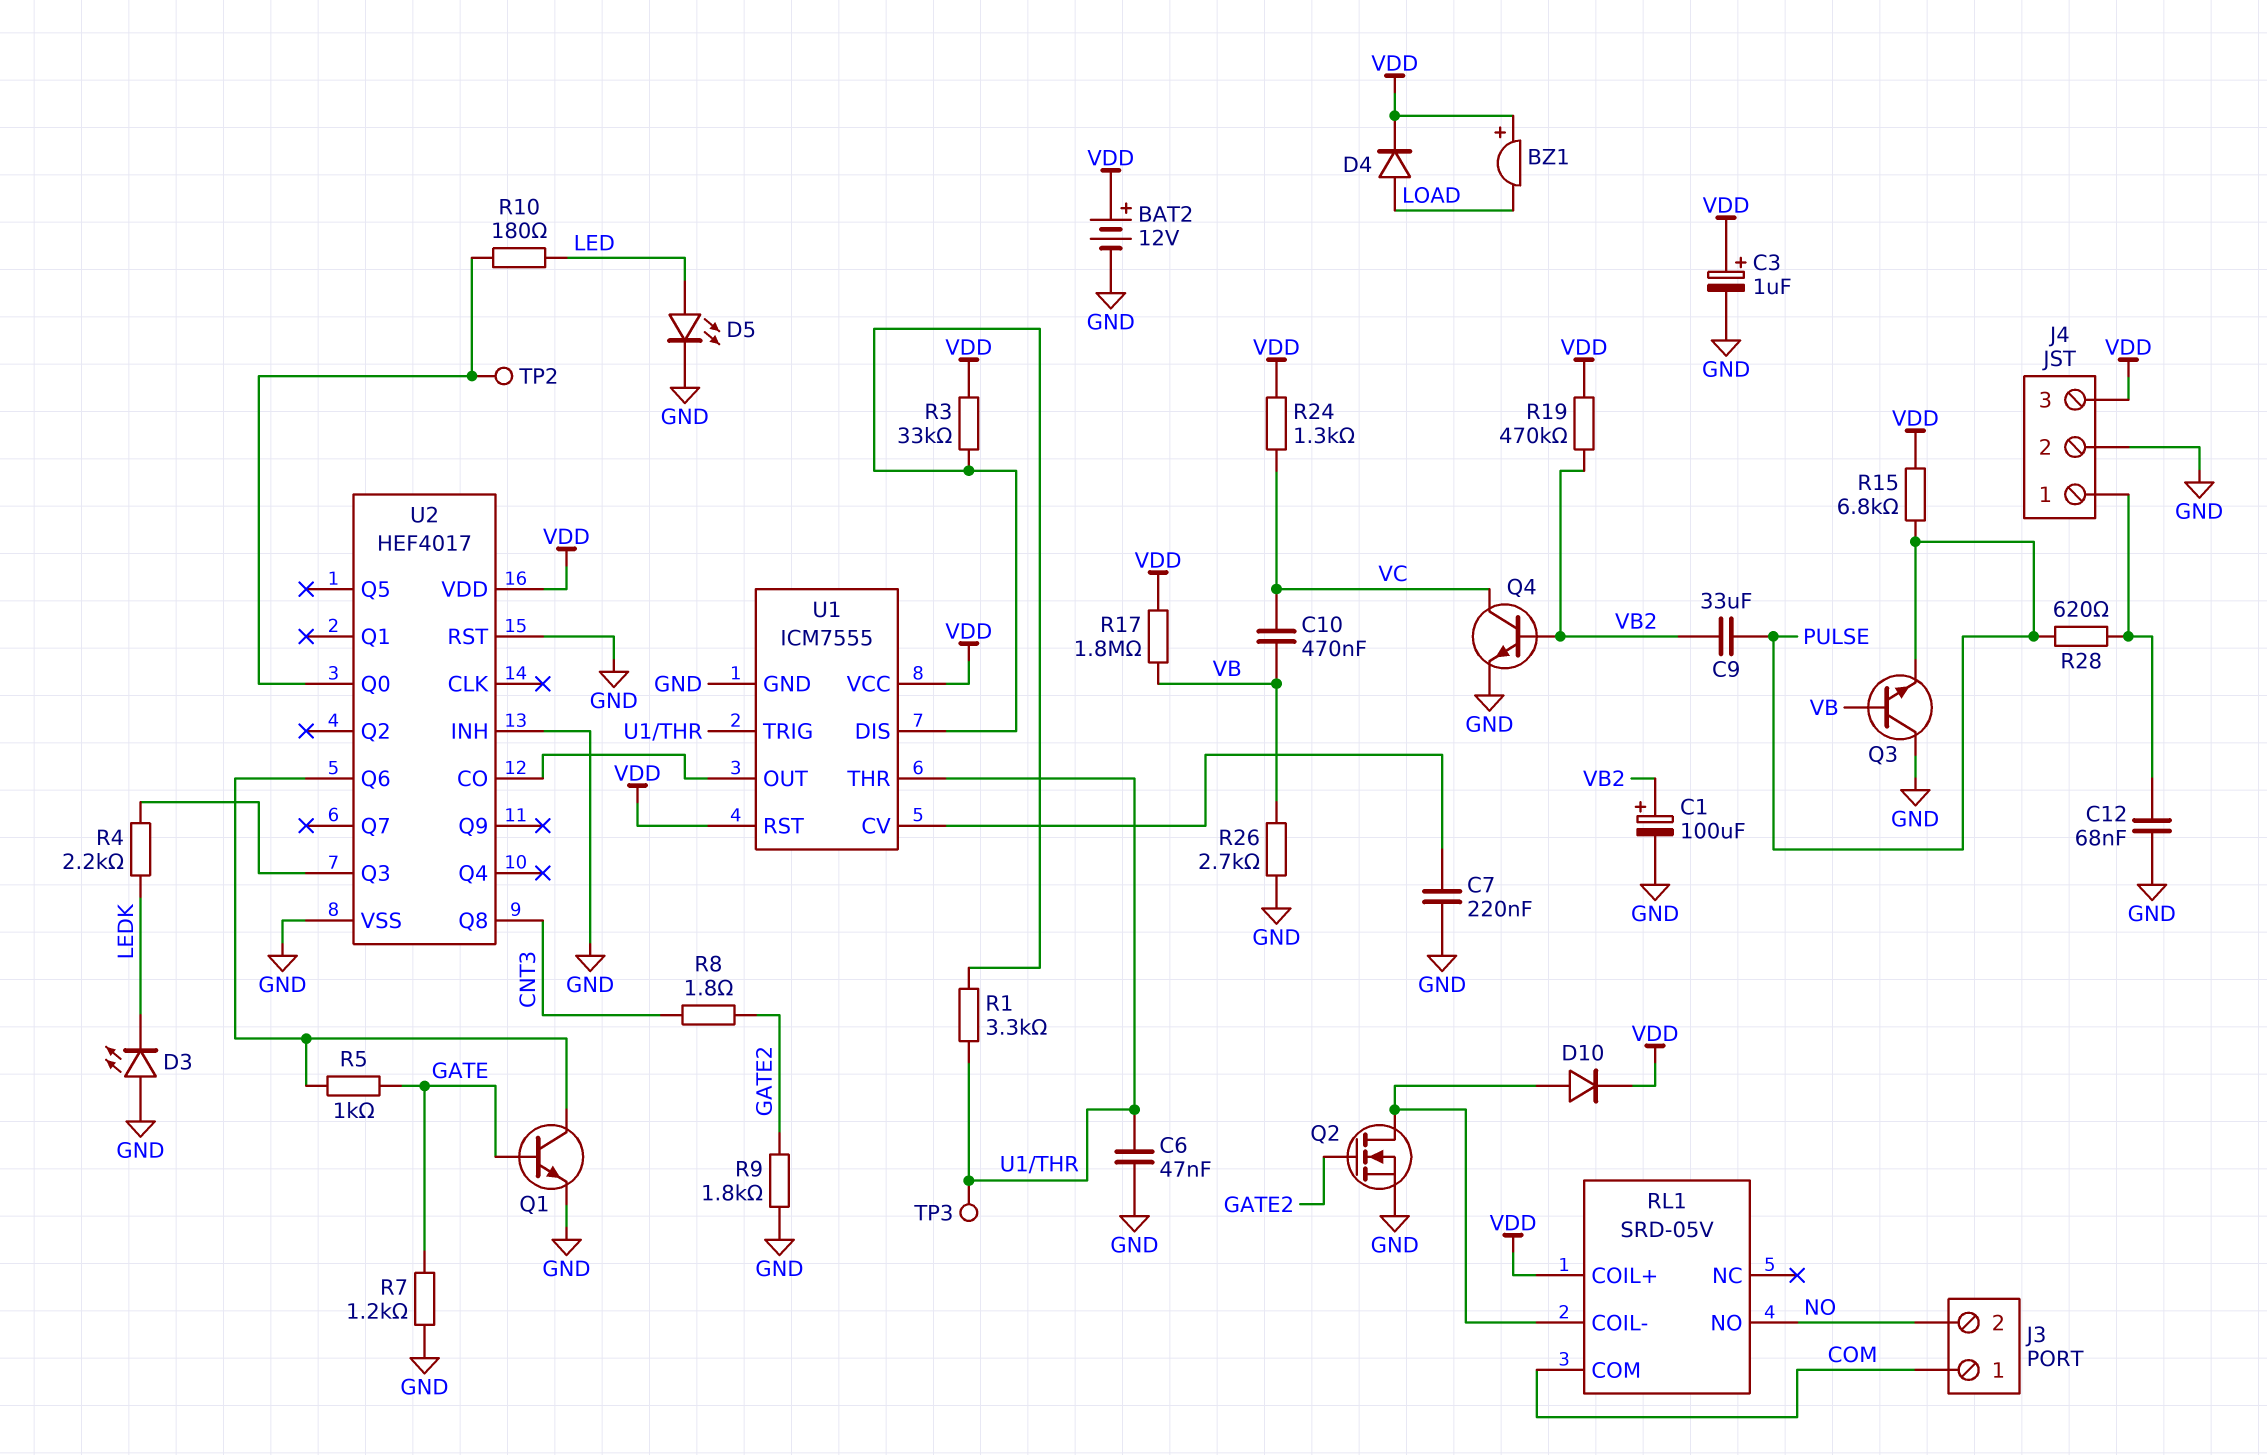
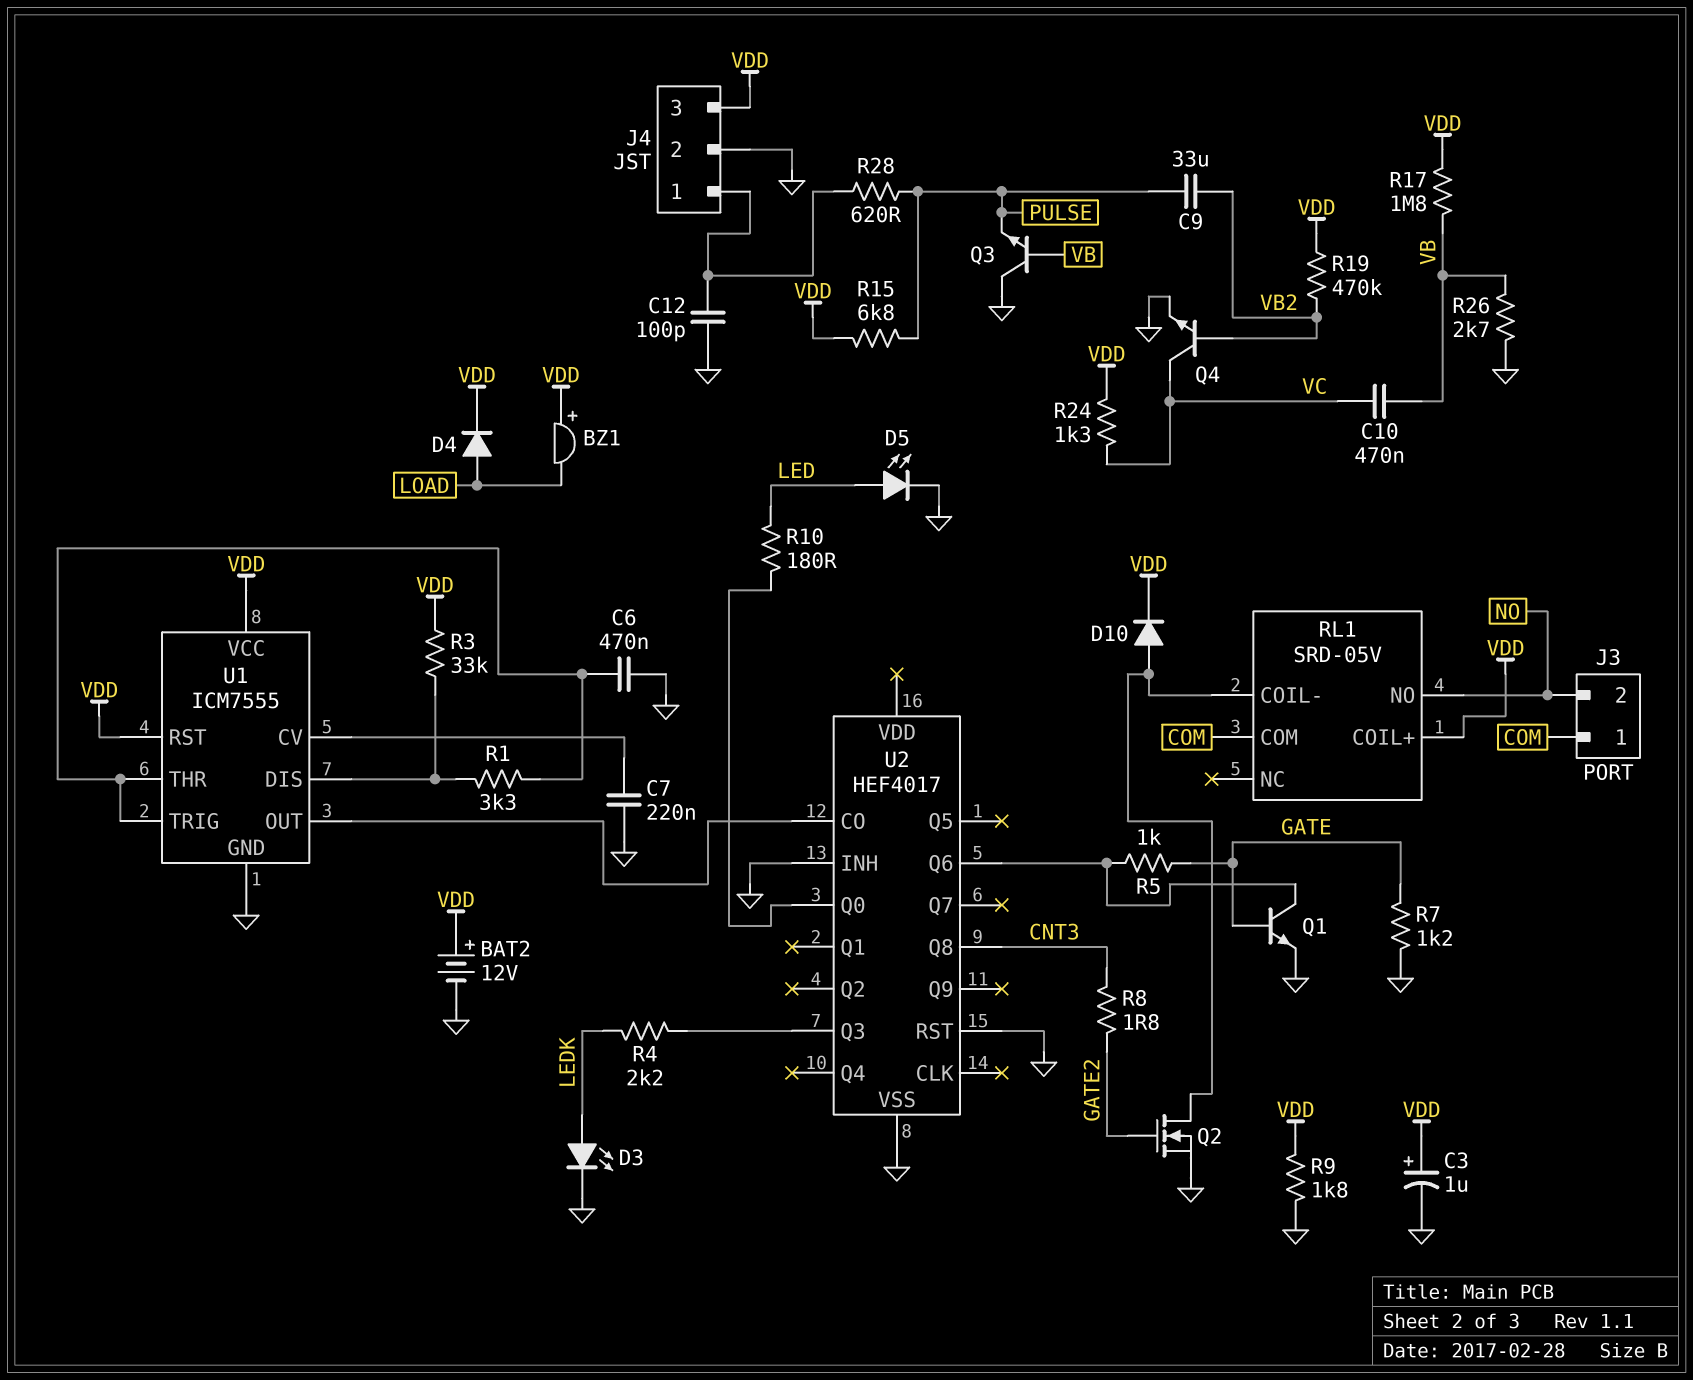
C1: 100uF (plus VB2, minus GND) -> none
C6: 47nF (GND, U1/THR) -> 470nF (GND, U1/THR)
C12: 68nF (GND, J4/1) -> 100pF (GND, J4/1)
D3: LED (A GND, K LEDK) -> LED (A LEDK, K GND)
R9: 1.8k (GATE2, GND) -> 1.8k (GND, VDD)
TP2: test point (U2/Q0) -> none
TP3: test point (U1/THR) -> none
U2 pin VDD: VDD -> none

